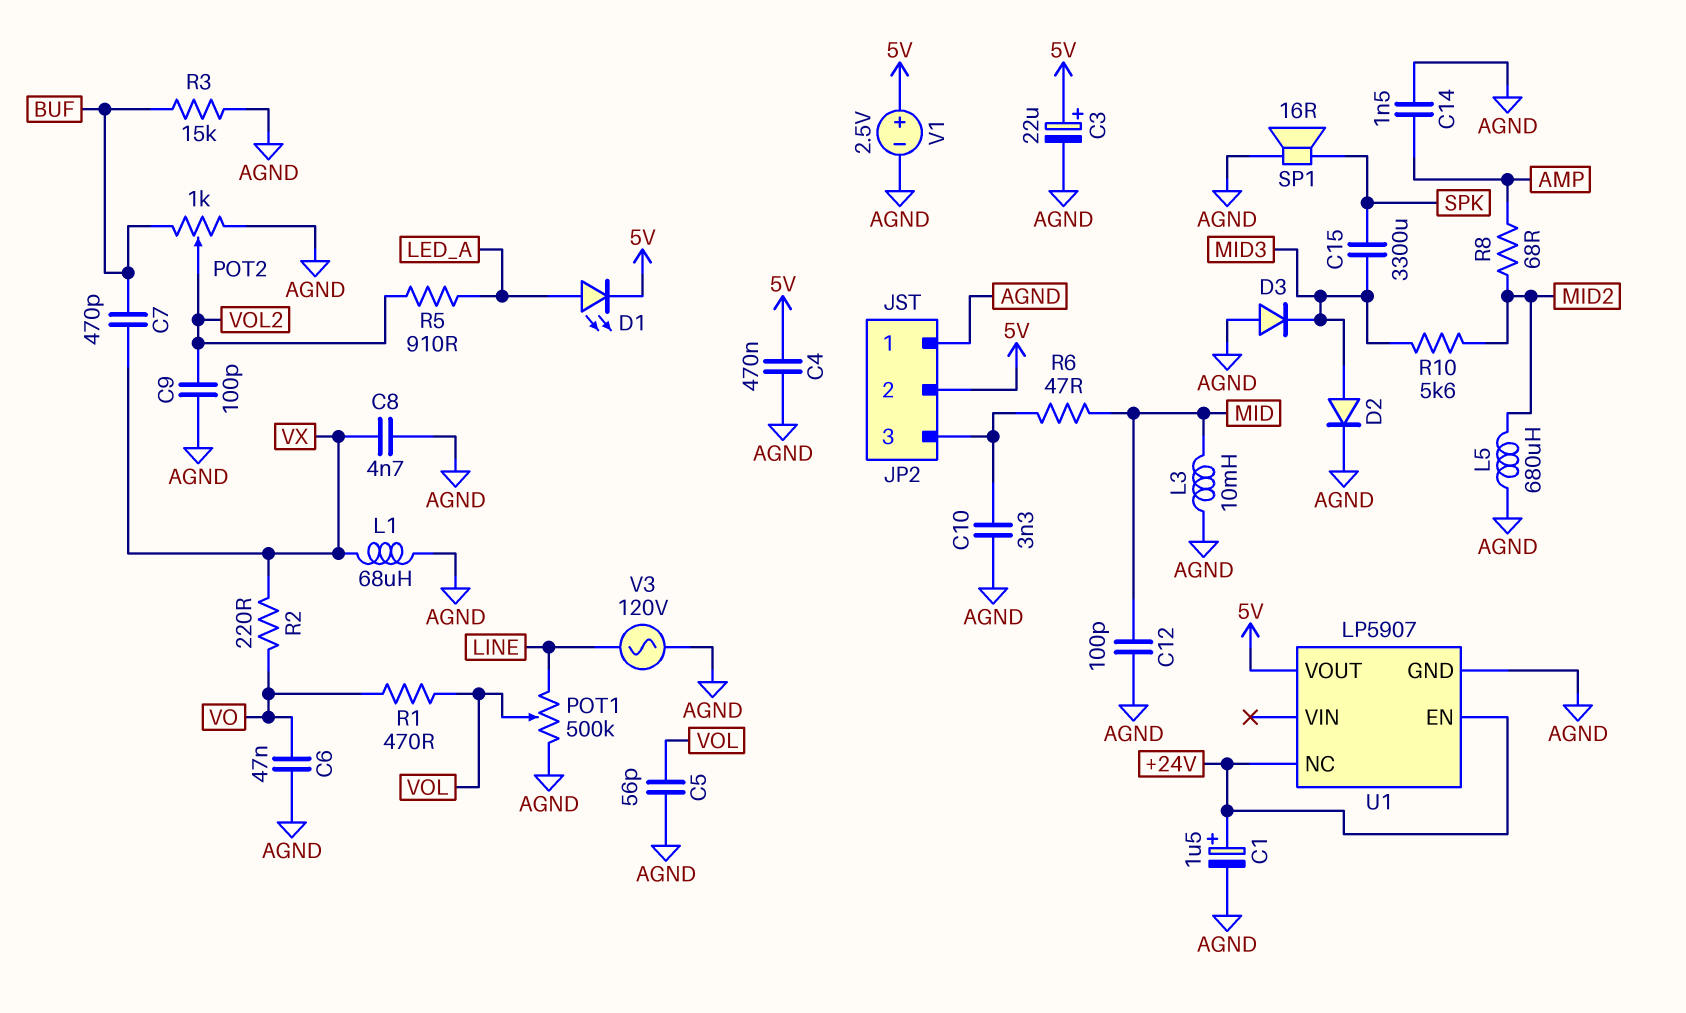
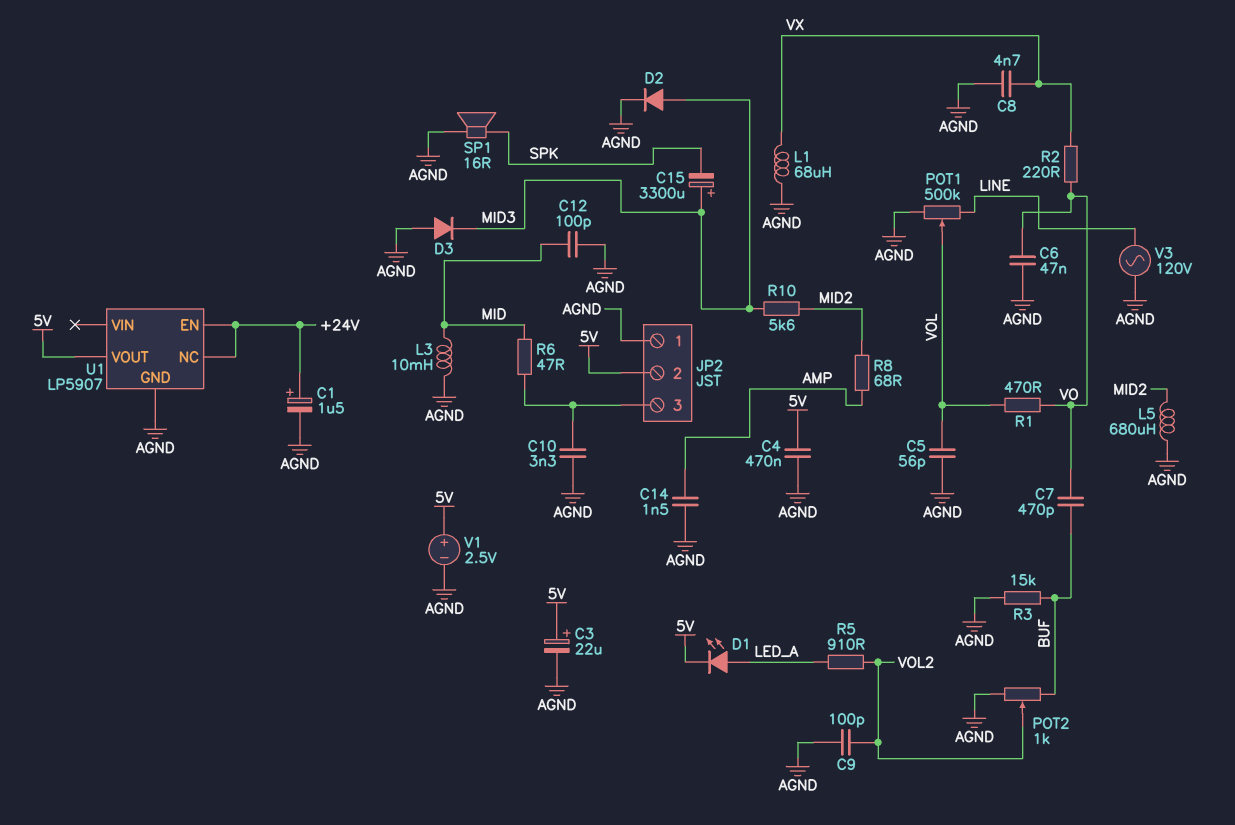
C7: 470pF (BUF, VX) -> 470pF (BUF, VO)
C15: 3300uF (MID3, SPK) -> 3300uF (plus MID3, minus SPK)

